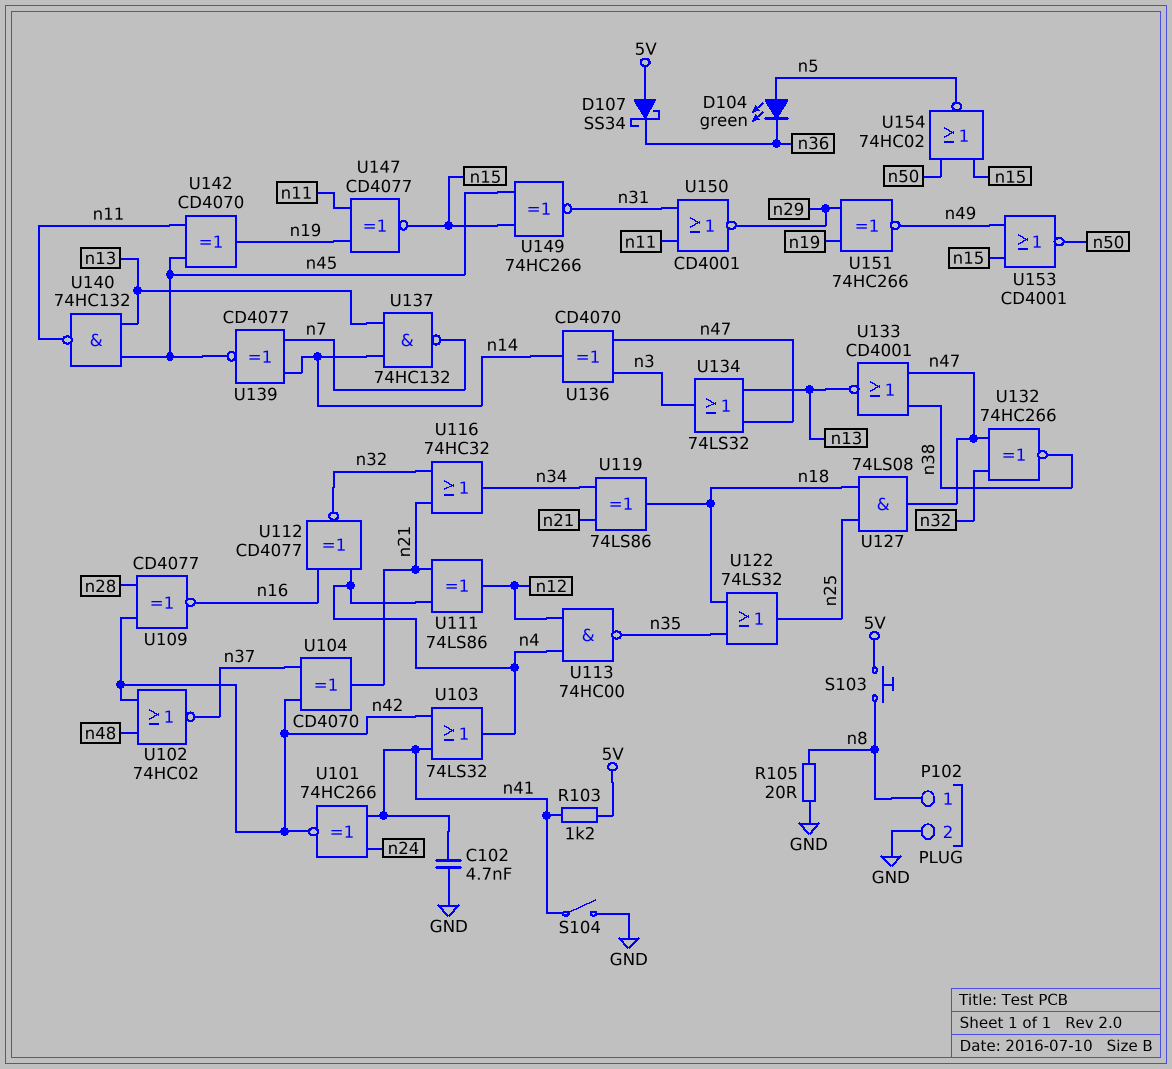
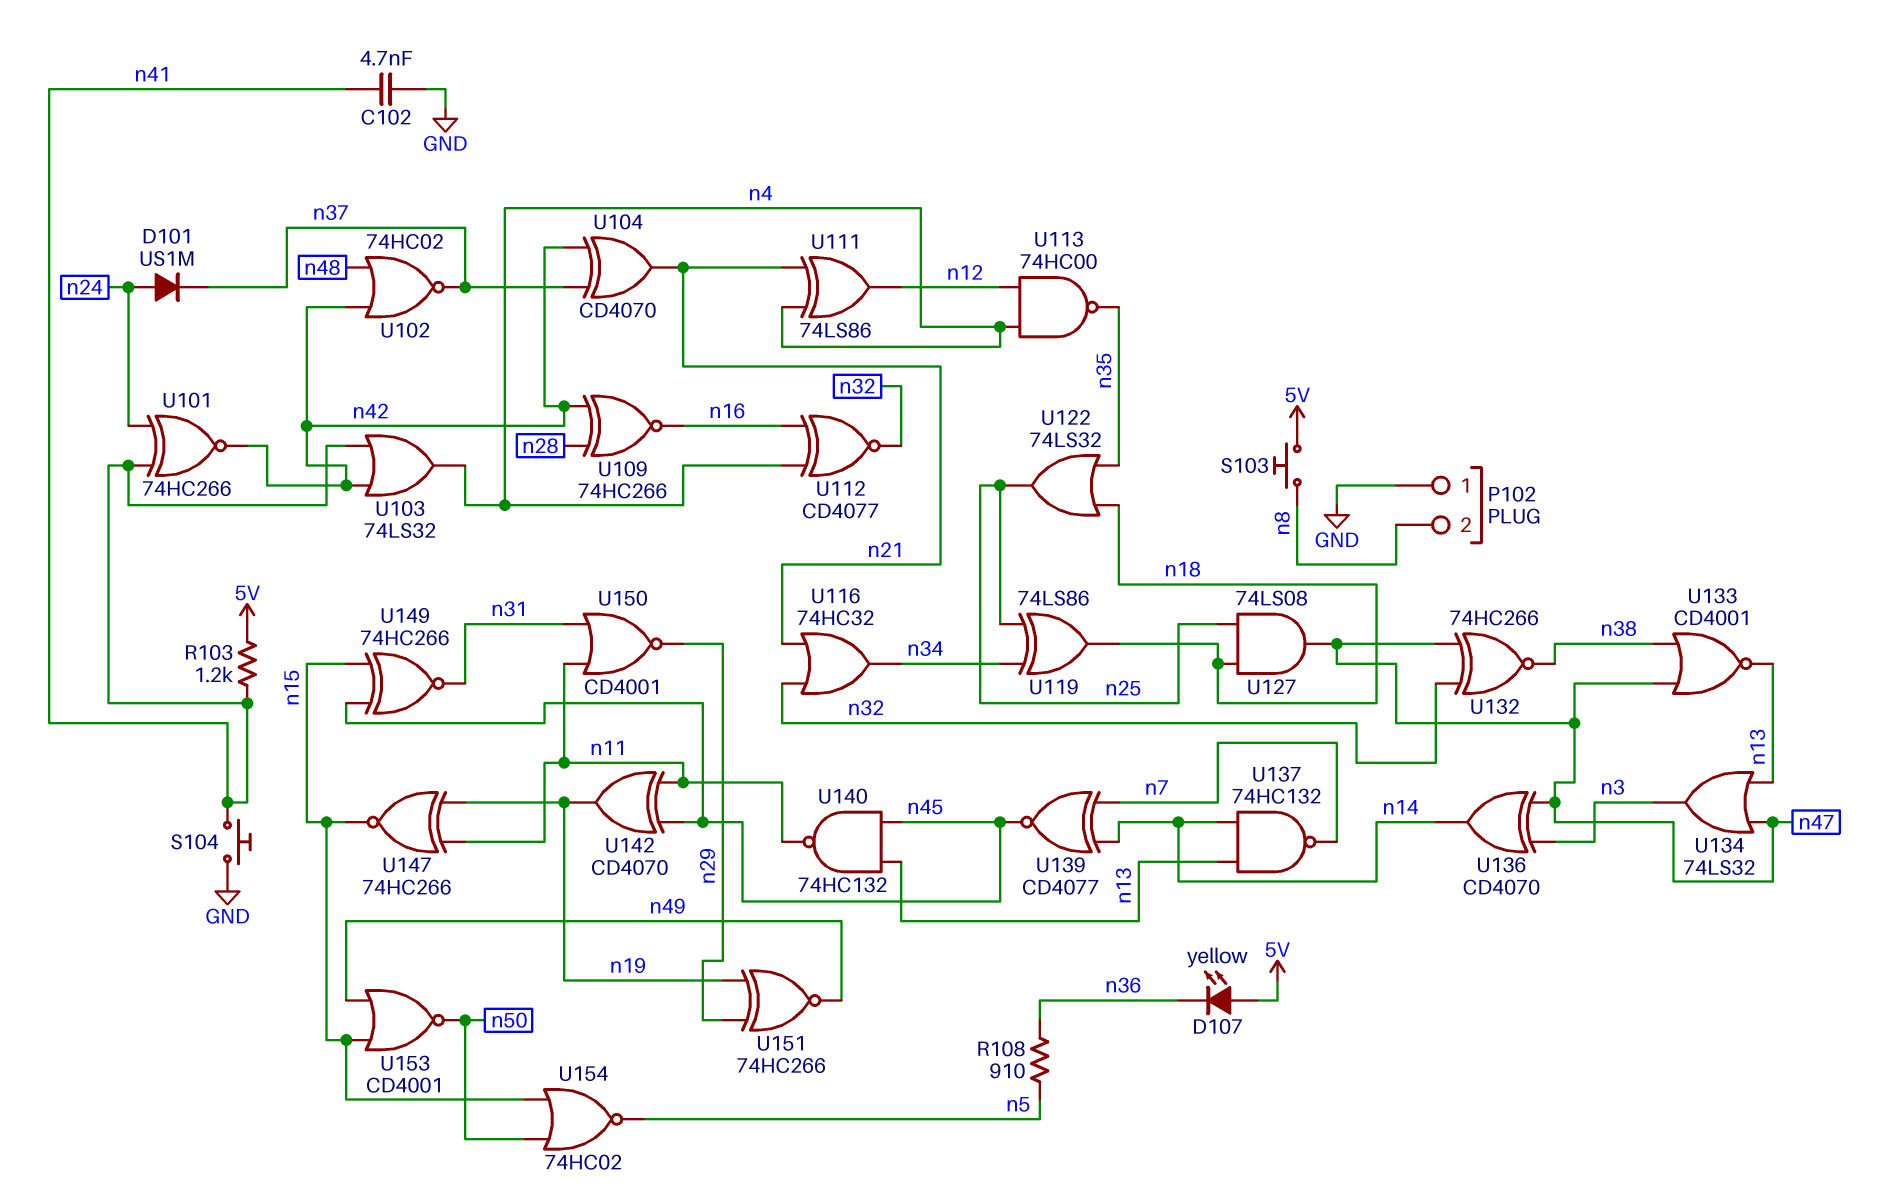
D101: none -> diode US1M (A n24, K n37)
D104: LED green (A n5, K n36) -> none
D107: schottky SS34 (A 5V, K n36) -> LED yellow (A 5V, K n36)
P102 pin 1: n8 -> GND
P102 pin 2: GND -> n8
R105: 20 (GND, n8) -> none
R108: none -> 910 (n5, n36)
S104: switch (GND, n41) -> button (GND, n41)
U109: XNOR CD4077 (in n28, in n42, out n16) -> XNOR 74HC266 (in n28, in n42, out n16)
U119: XOR 74LS86 (in n21, in n34, out n18) -> XOR 74LS86 (in n25, in n34, out n18)
U147: XNOR CD4077 (in n11, in n19, out n15) -> XNOR 74HC266 (in n11, in n19, out n15)

